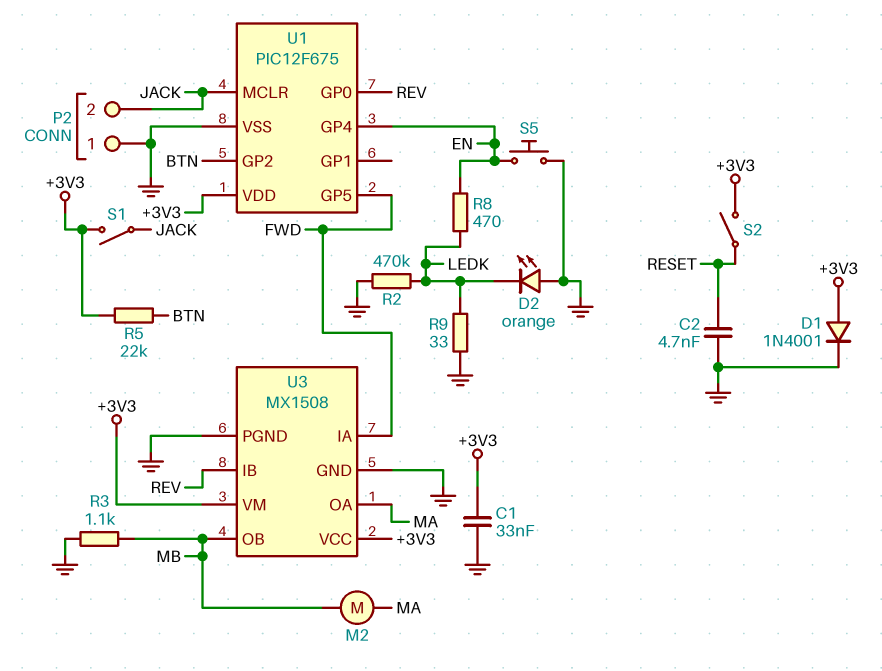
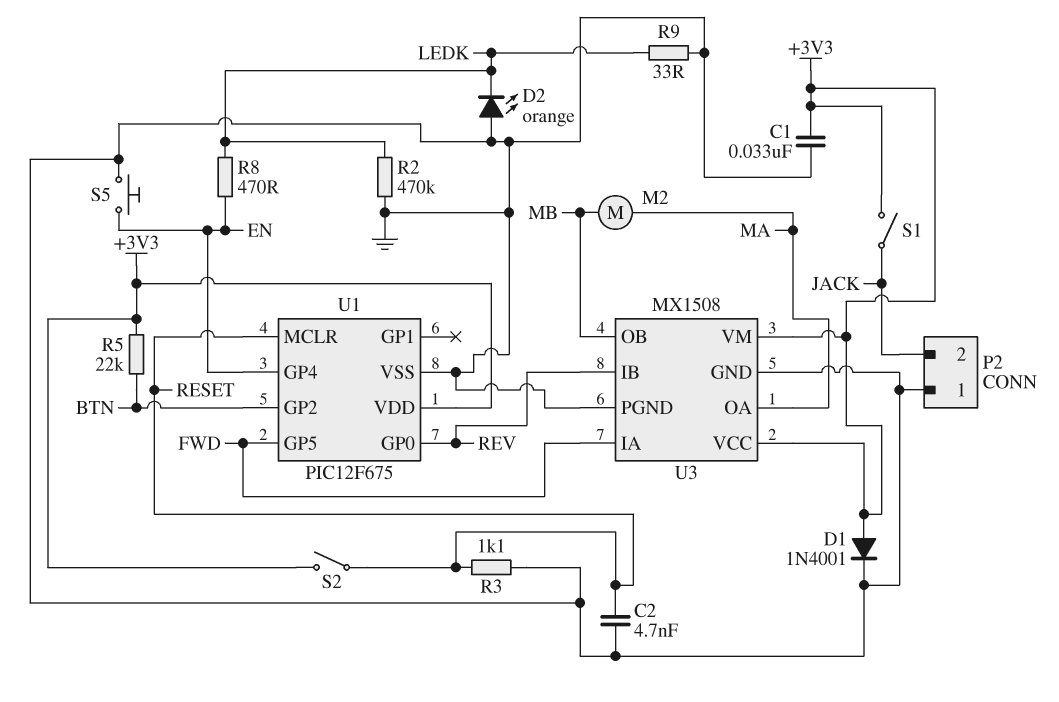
R3: 1.1k (GND, MB) -> 1.1k (GND, RESET)
U1 pin MCLR: JACK -> RESET

